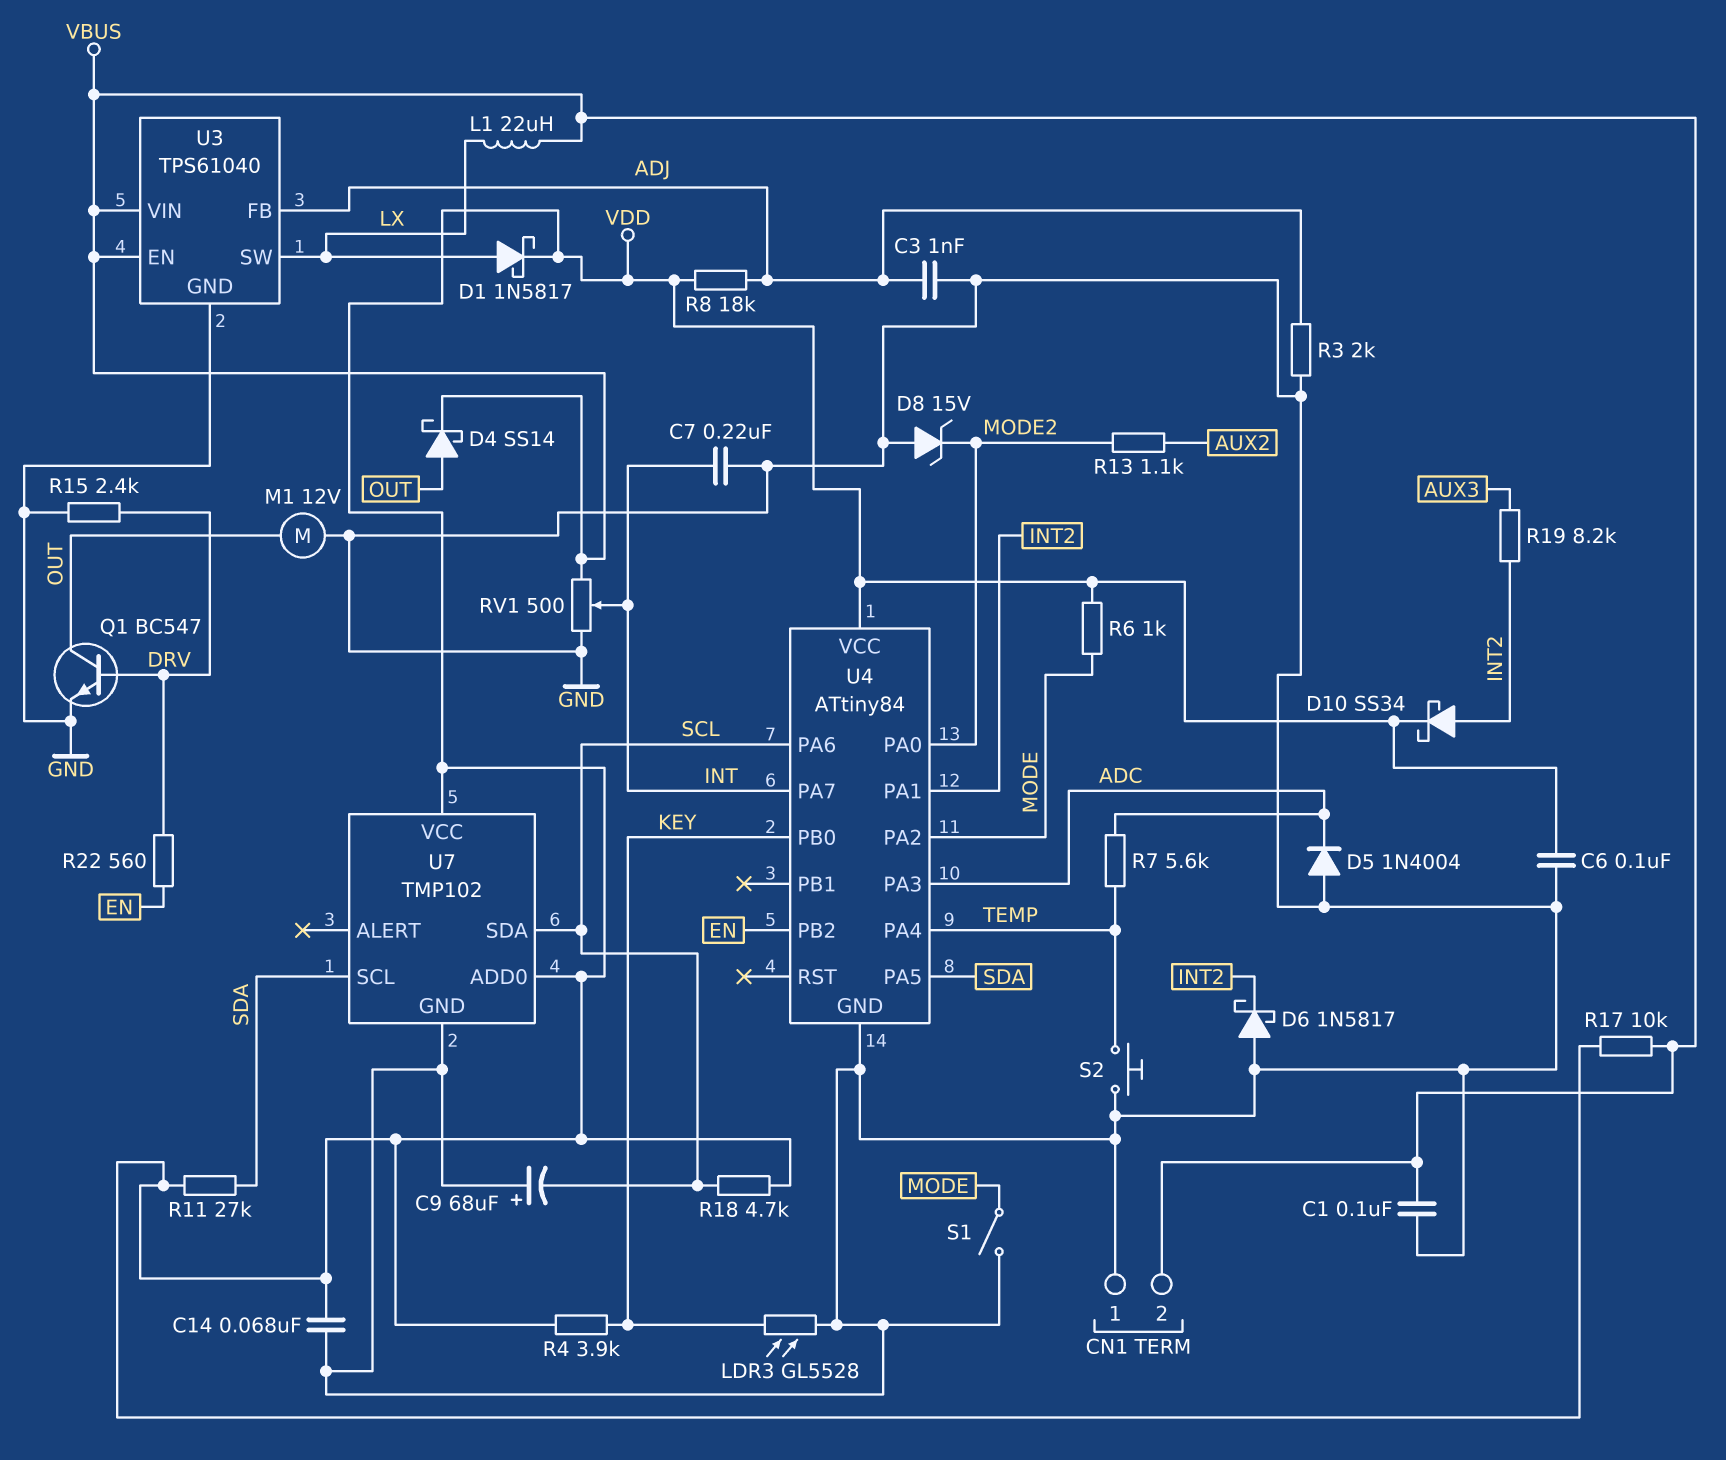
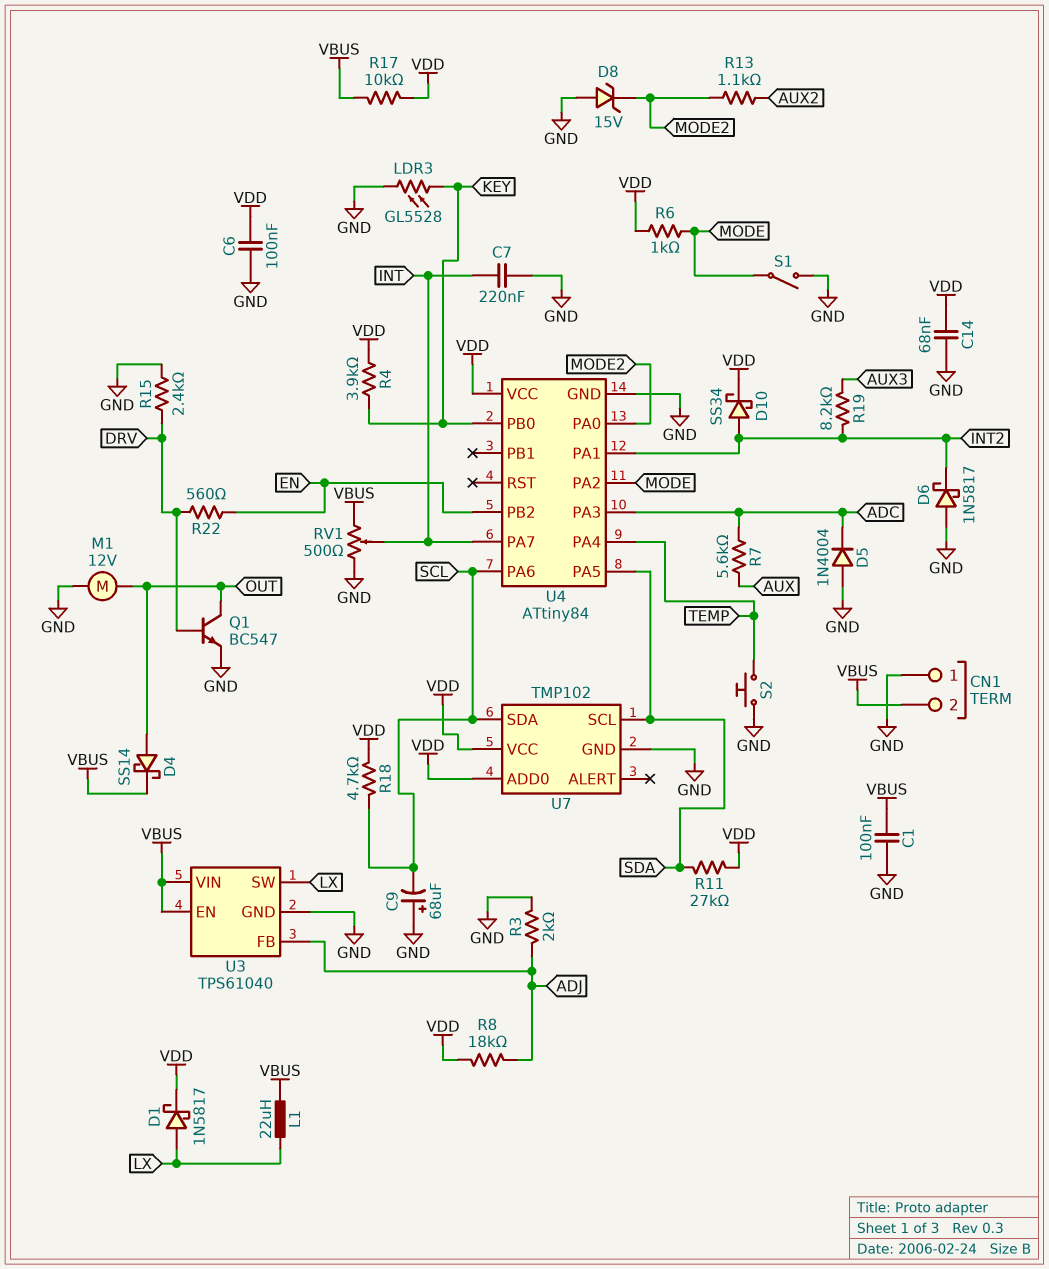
C3: 1nF (ADJ, GND) -> none
R7: 5.6k (ADC, TEMP) -> 5.6k (ADC, AUX)

